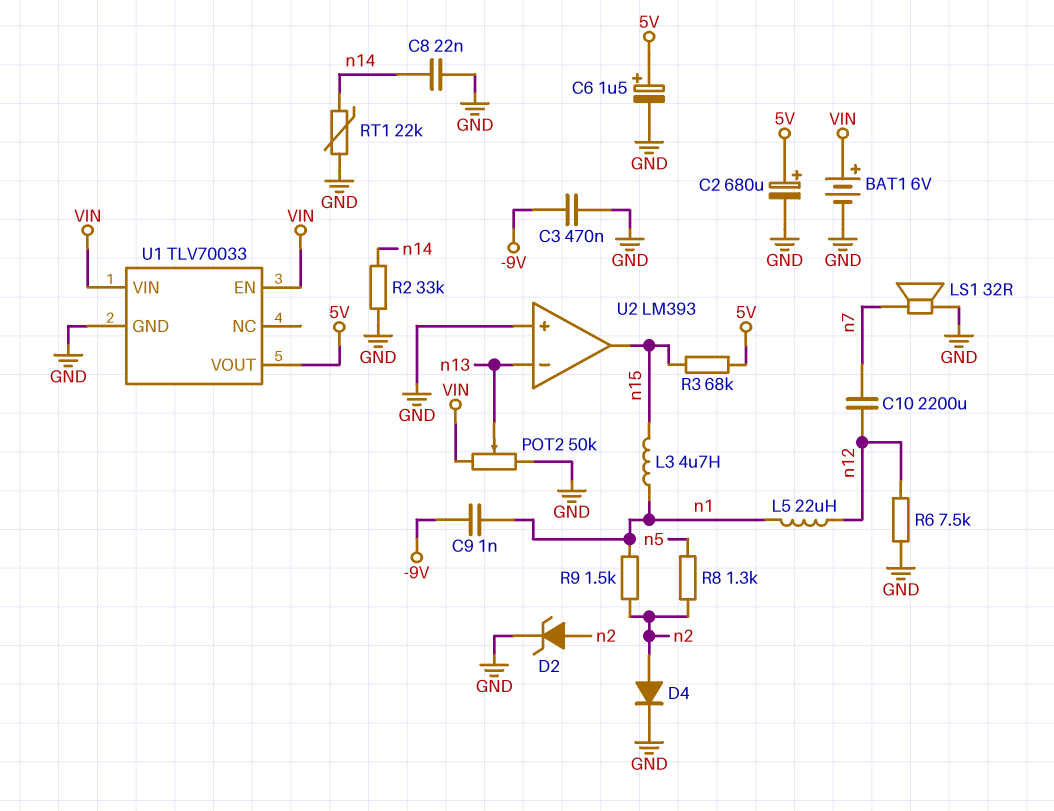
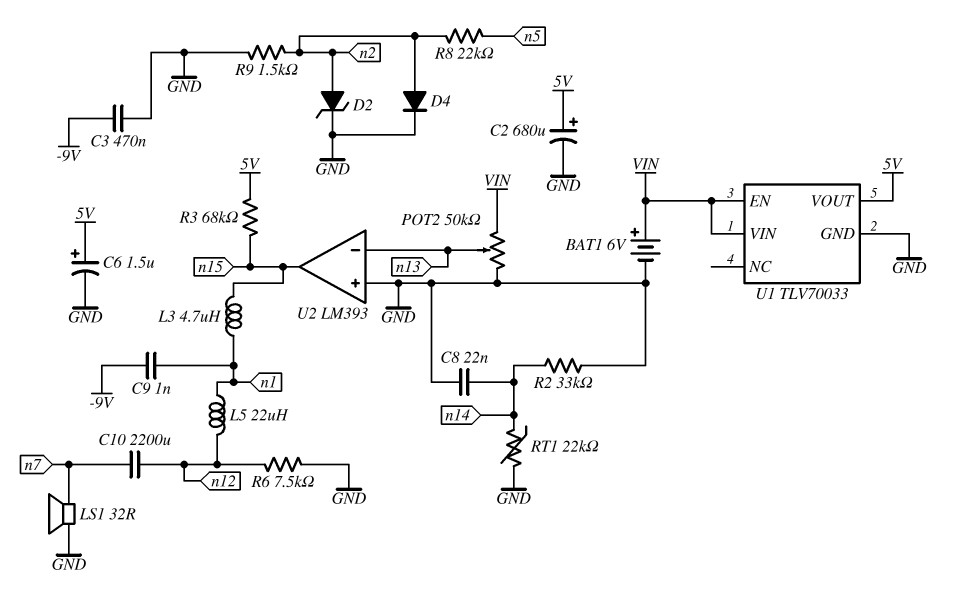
R8: 1.3k (n2, n5) -> 22k (n2, n5)
R9: 1.5k (n1, n2) -> 1.5k (GND, n2)

